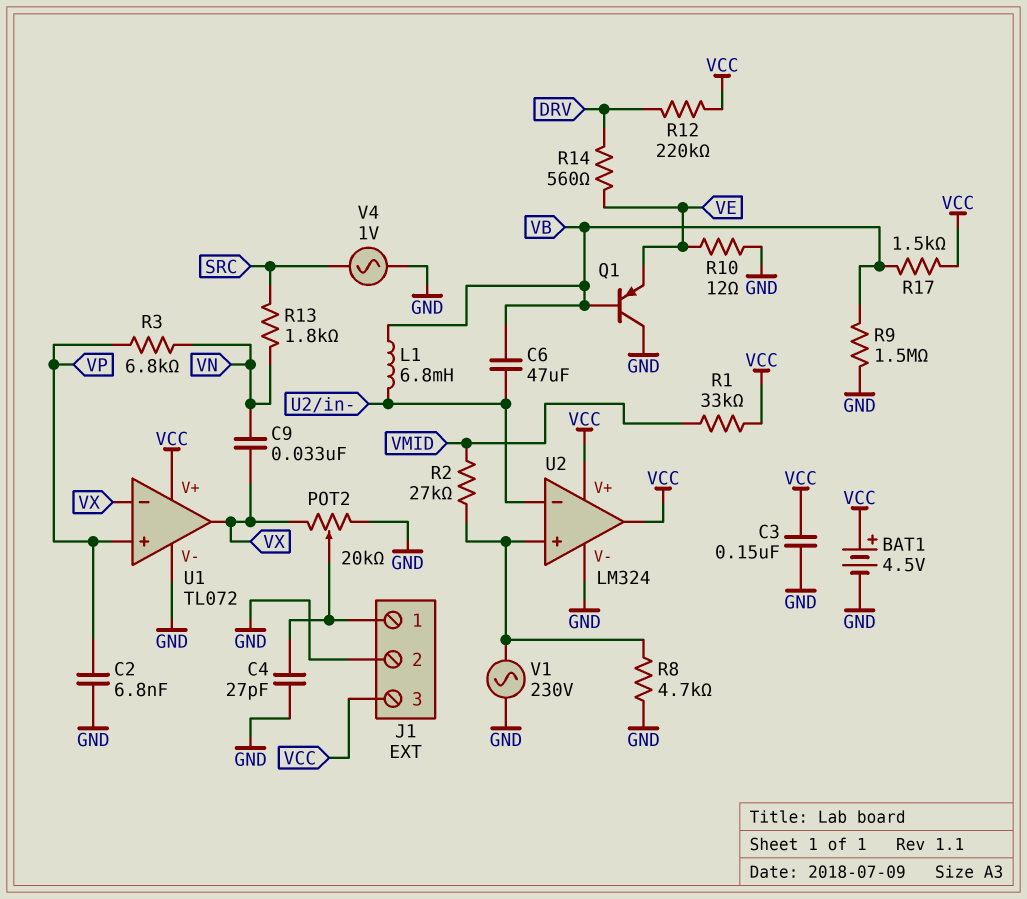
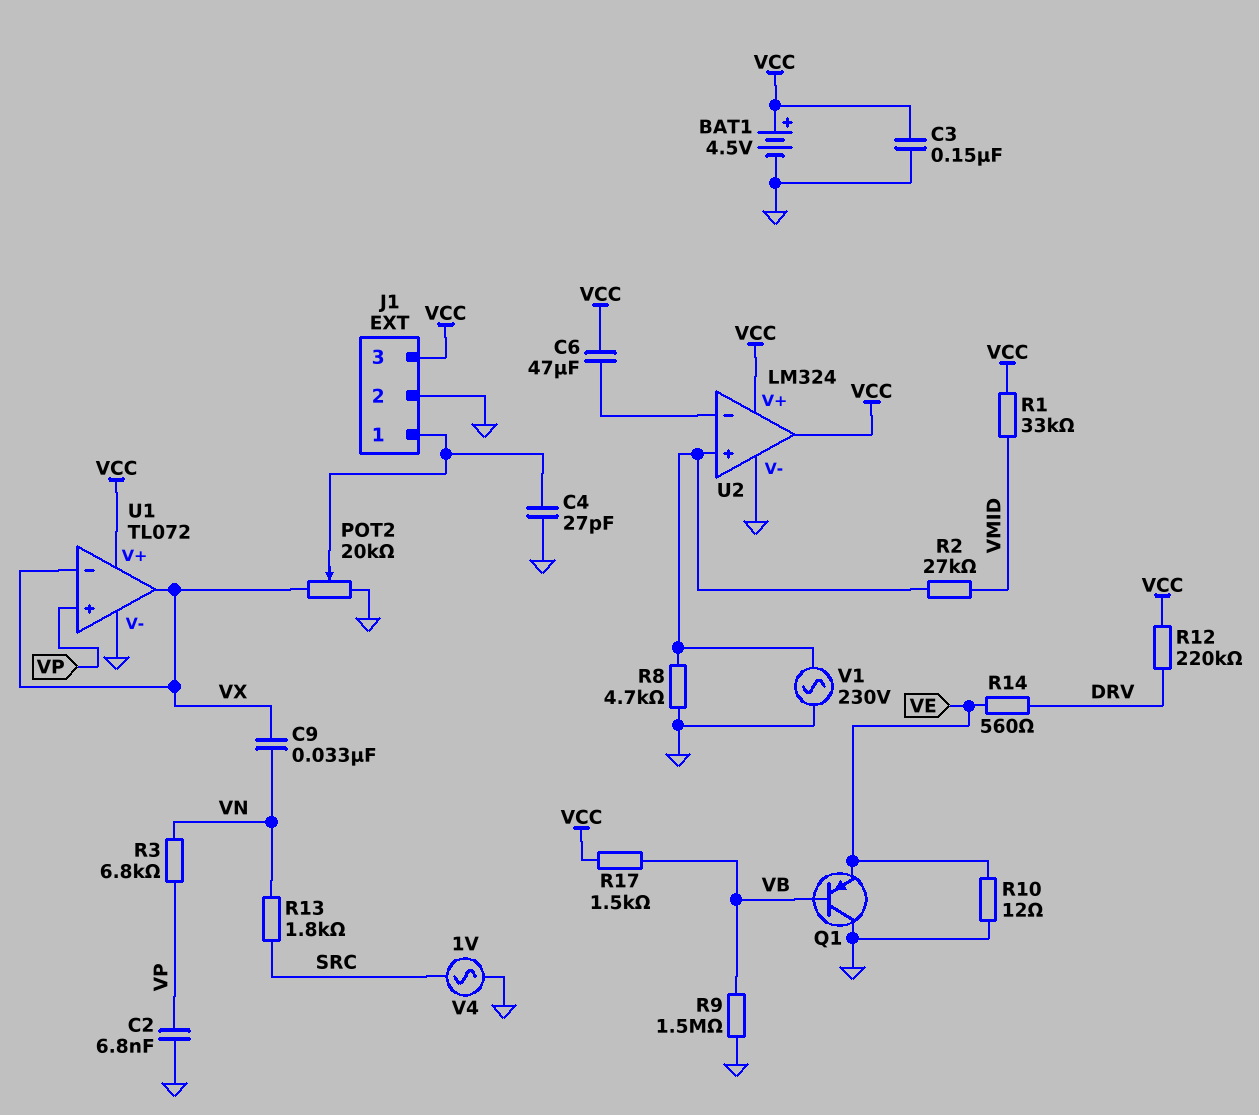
C6: 47uF (U2/in-, VB) -> 47uF (U2/in-, VCC)
L1: 6.8mH (U2/in-, VB) -> none

